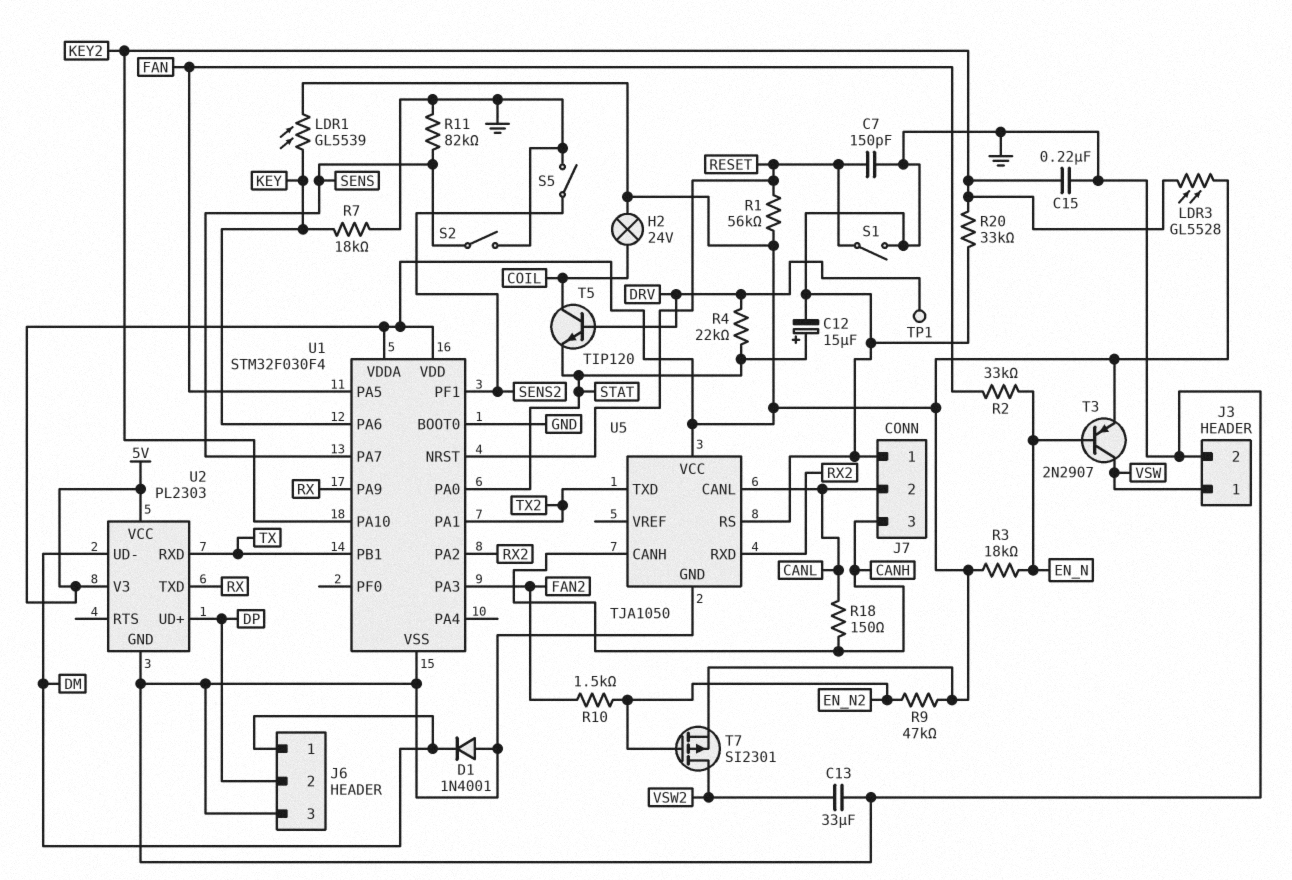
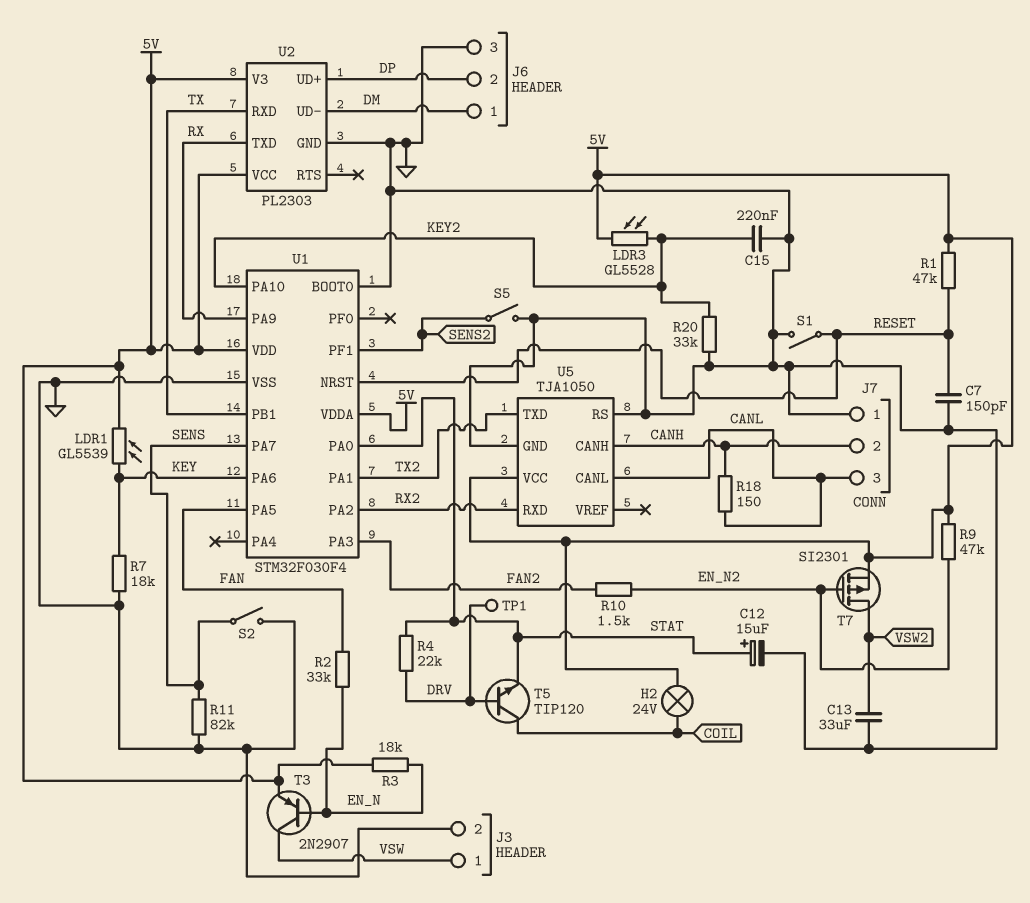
D1: diode 1N4001 (A GND, K DM) -> none
J7 pin 2: CANL -> CANH
J7 pin 3: CANH -> CANL
R1: 56k (5V, RESET) -> 47k (5V, RESET)

